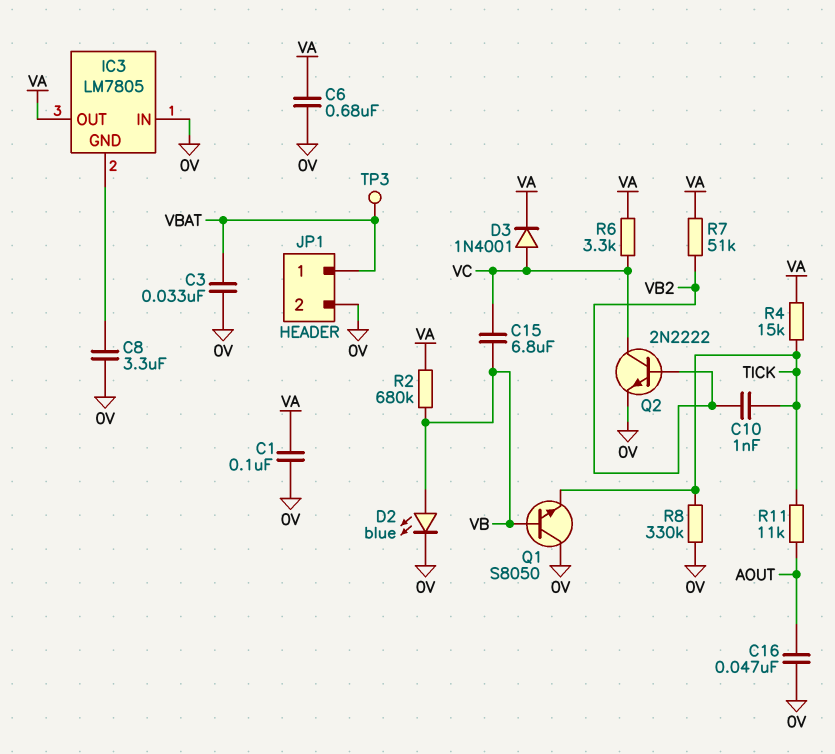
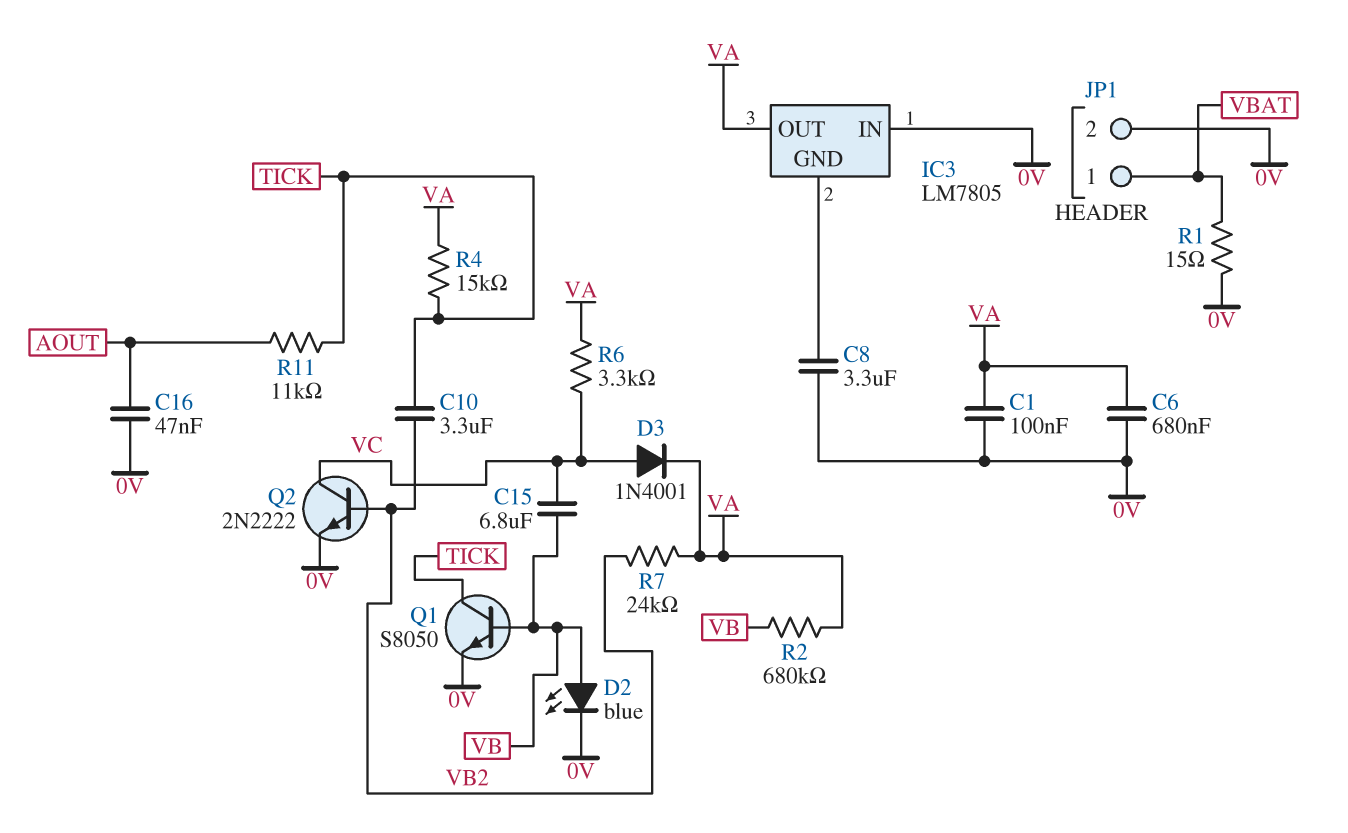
C3: 33nF (0V, VBAT) -> none
C10: 1nF (TICK, VB2) -> 3.3uF (TICK, VB2)
Q1: NPN S8050 (B VB, C 0V, E TICK) -> NPN S8050 (B VB, C TICK, E 0V)
R1: none -> 15 (0V, VBAT)
R7: 51k (VA, VB2) -> 24k (VA, VB2)
R8: 330k (0V, TICK) -> none
TP3: test point (VBAT) -> none

